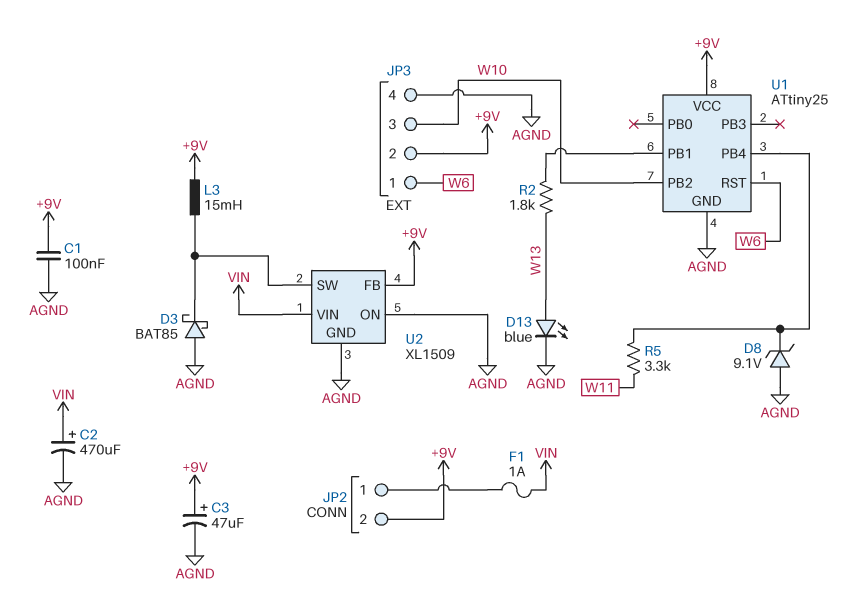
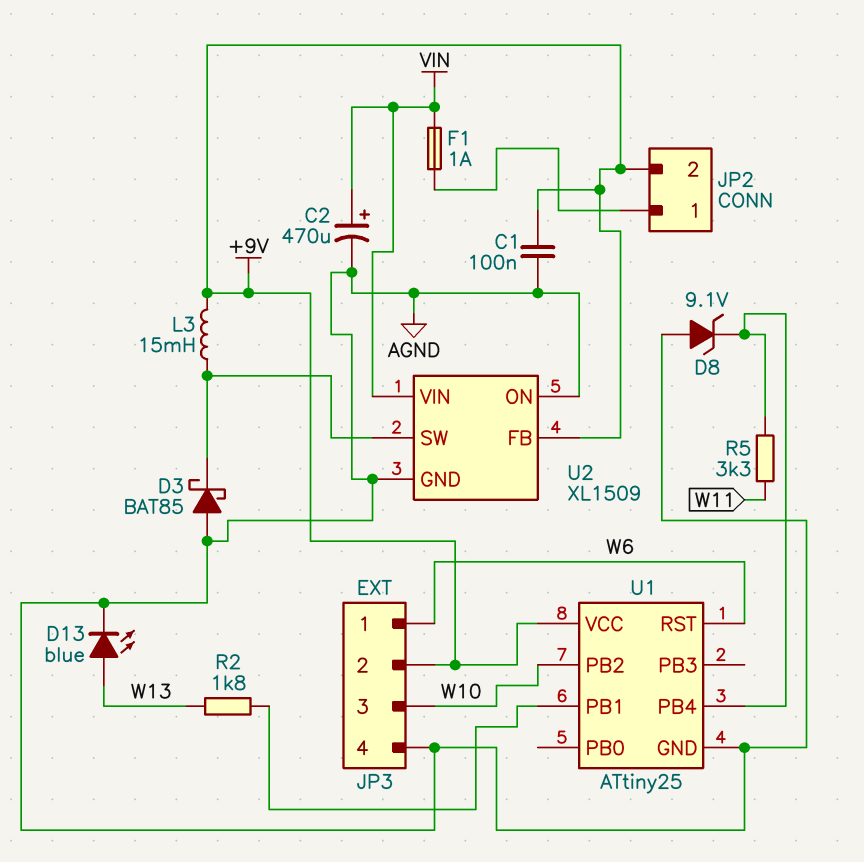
C3: 47uF (plus +9V, minus AGND) -> none

